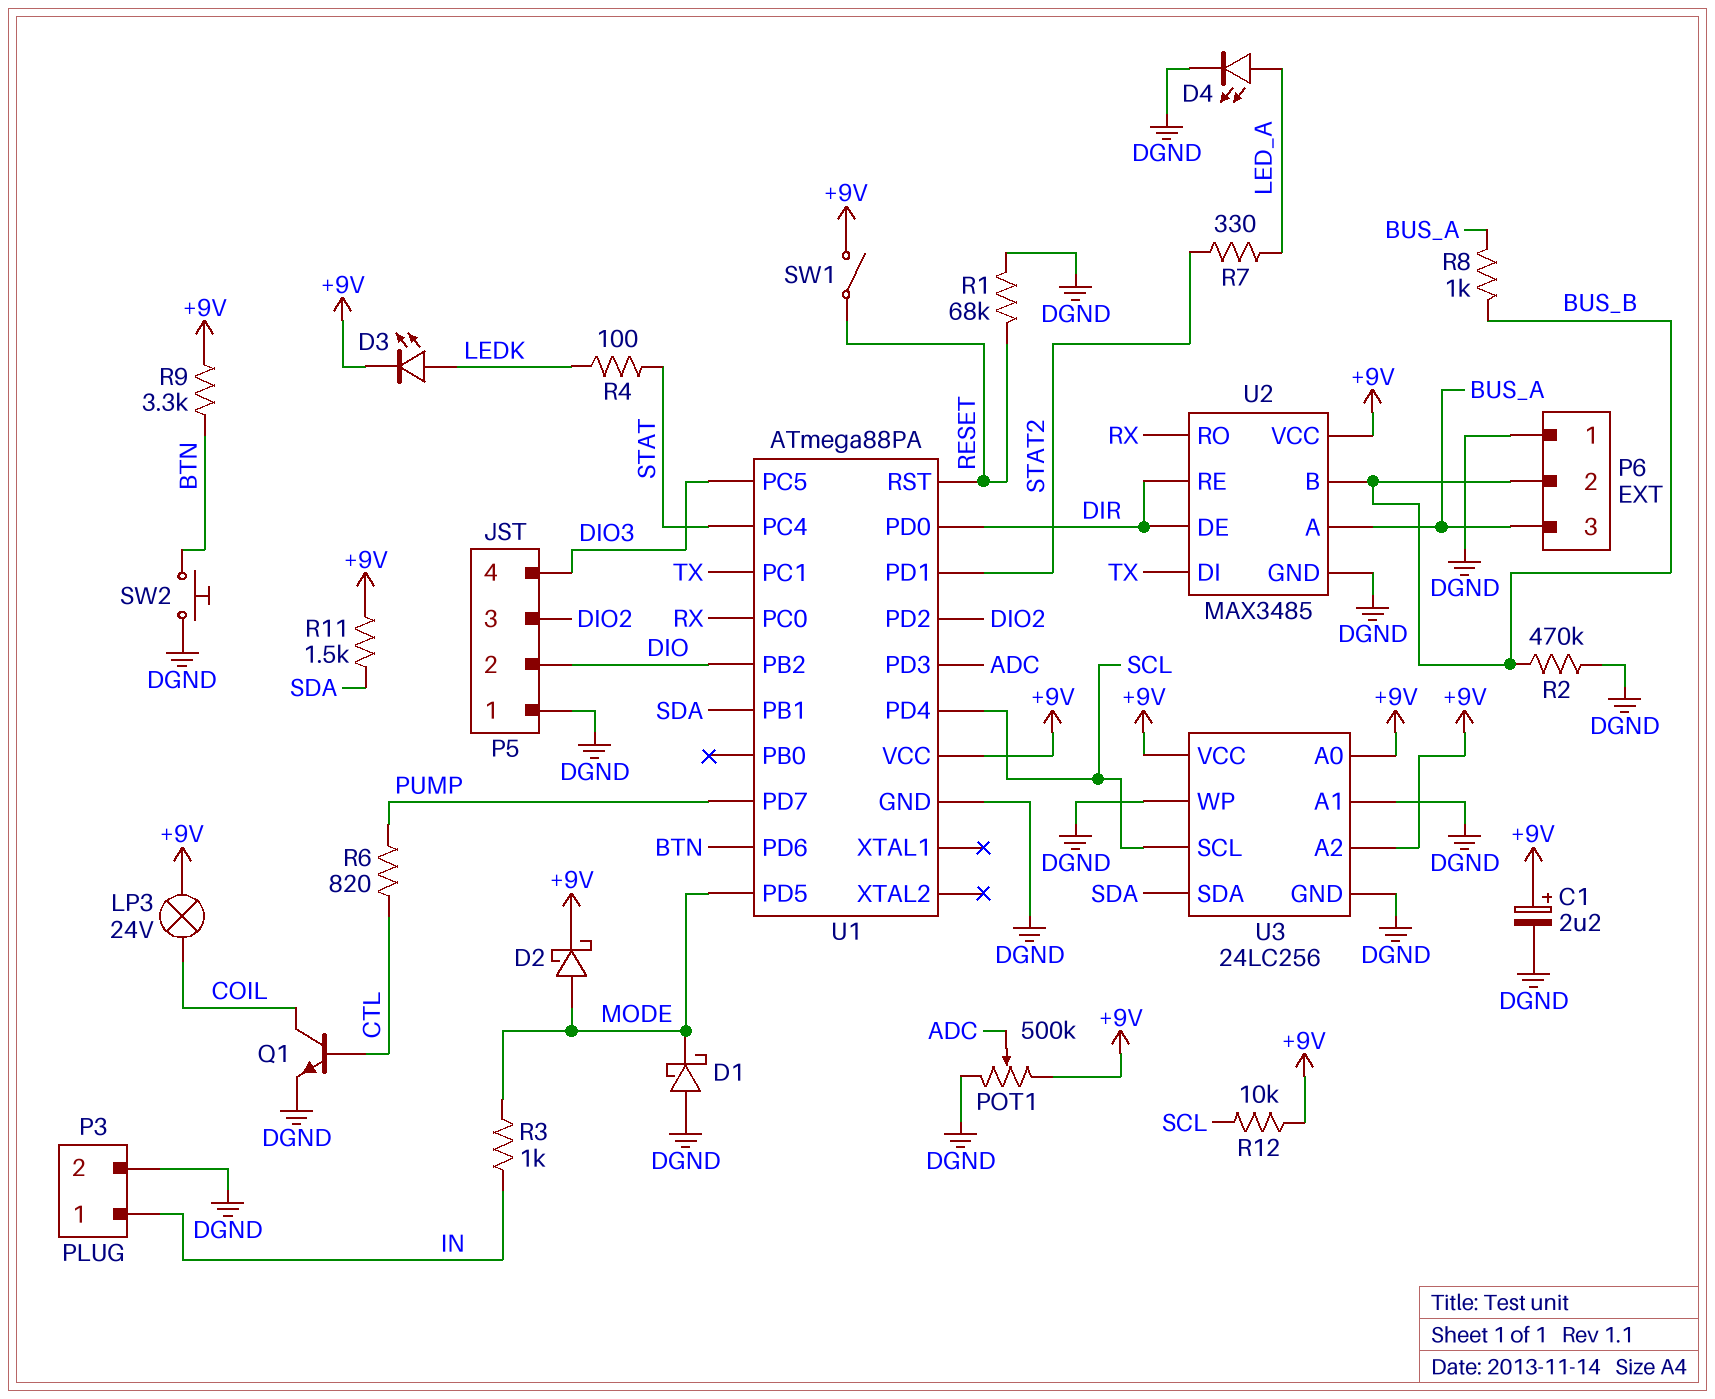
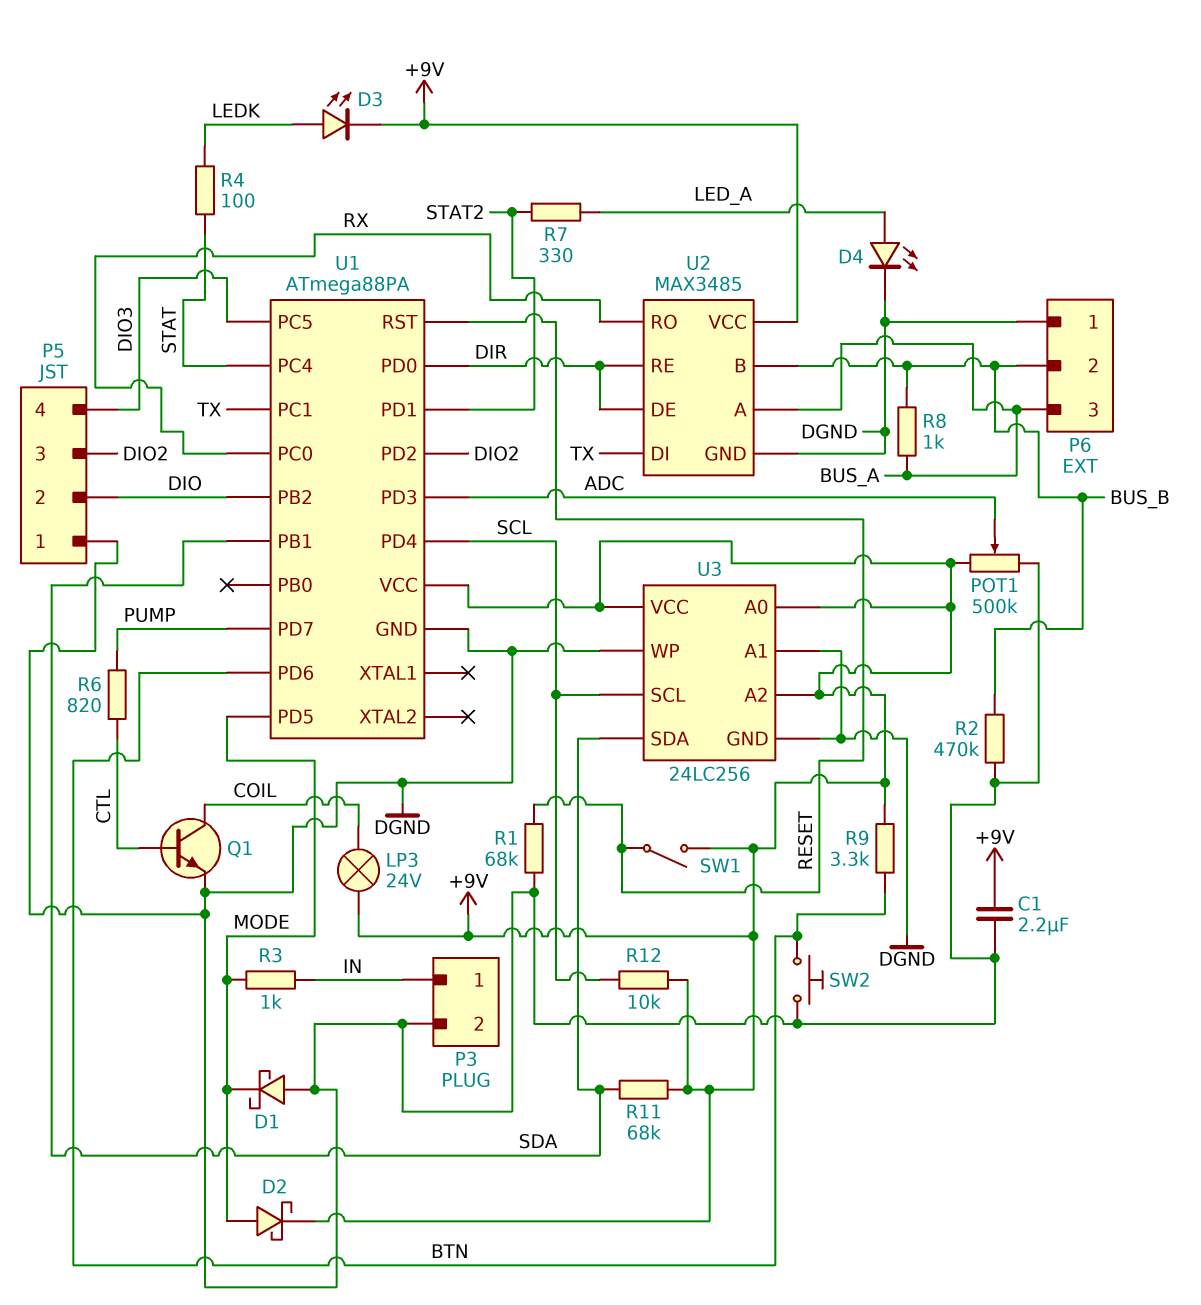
C1: 2.2uF (plus +9V, minus DGND) -> 2.2uF (+9V, DGND)
R11: 1.5k (+9V, SDA) -> 68k (+9V, SDA)

